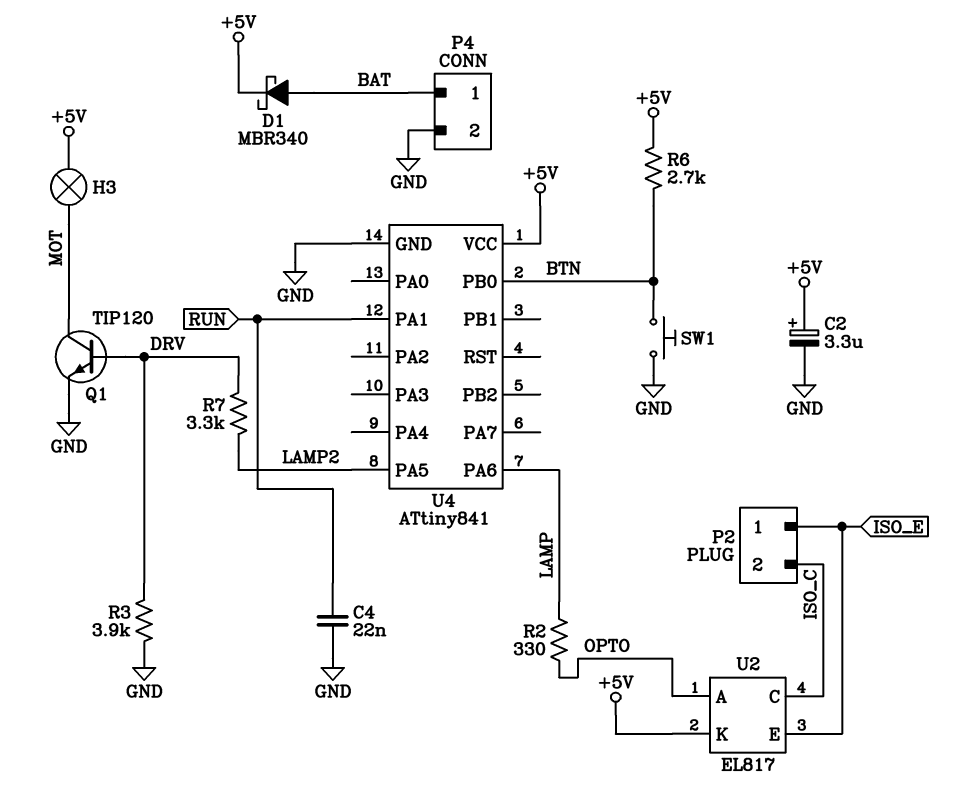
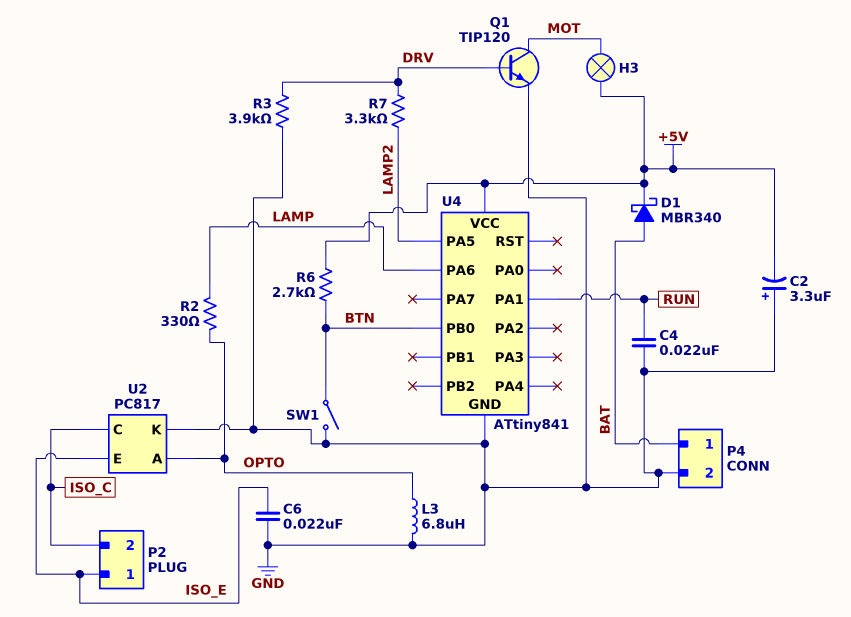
C2: 3.3uF (plus +5V, minus GND) -> 3.3uF (plus GND, minus +5V)
C6: none -> 22nF (GND, ISO_E)
L3: none -> 6.8uH (GND, OPTO)
SW1: button (BTN, GND) -> switch (BTN, GND)
U2: EL817 -> PC817
U2 pin K: +5V -> GND

